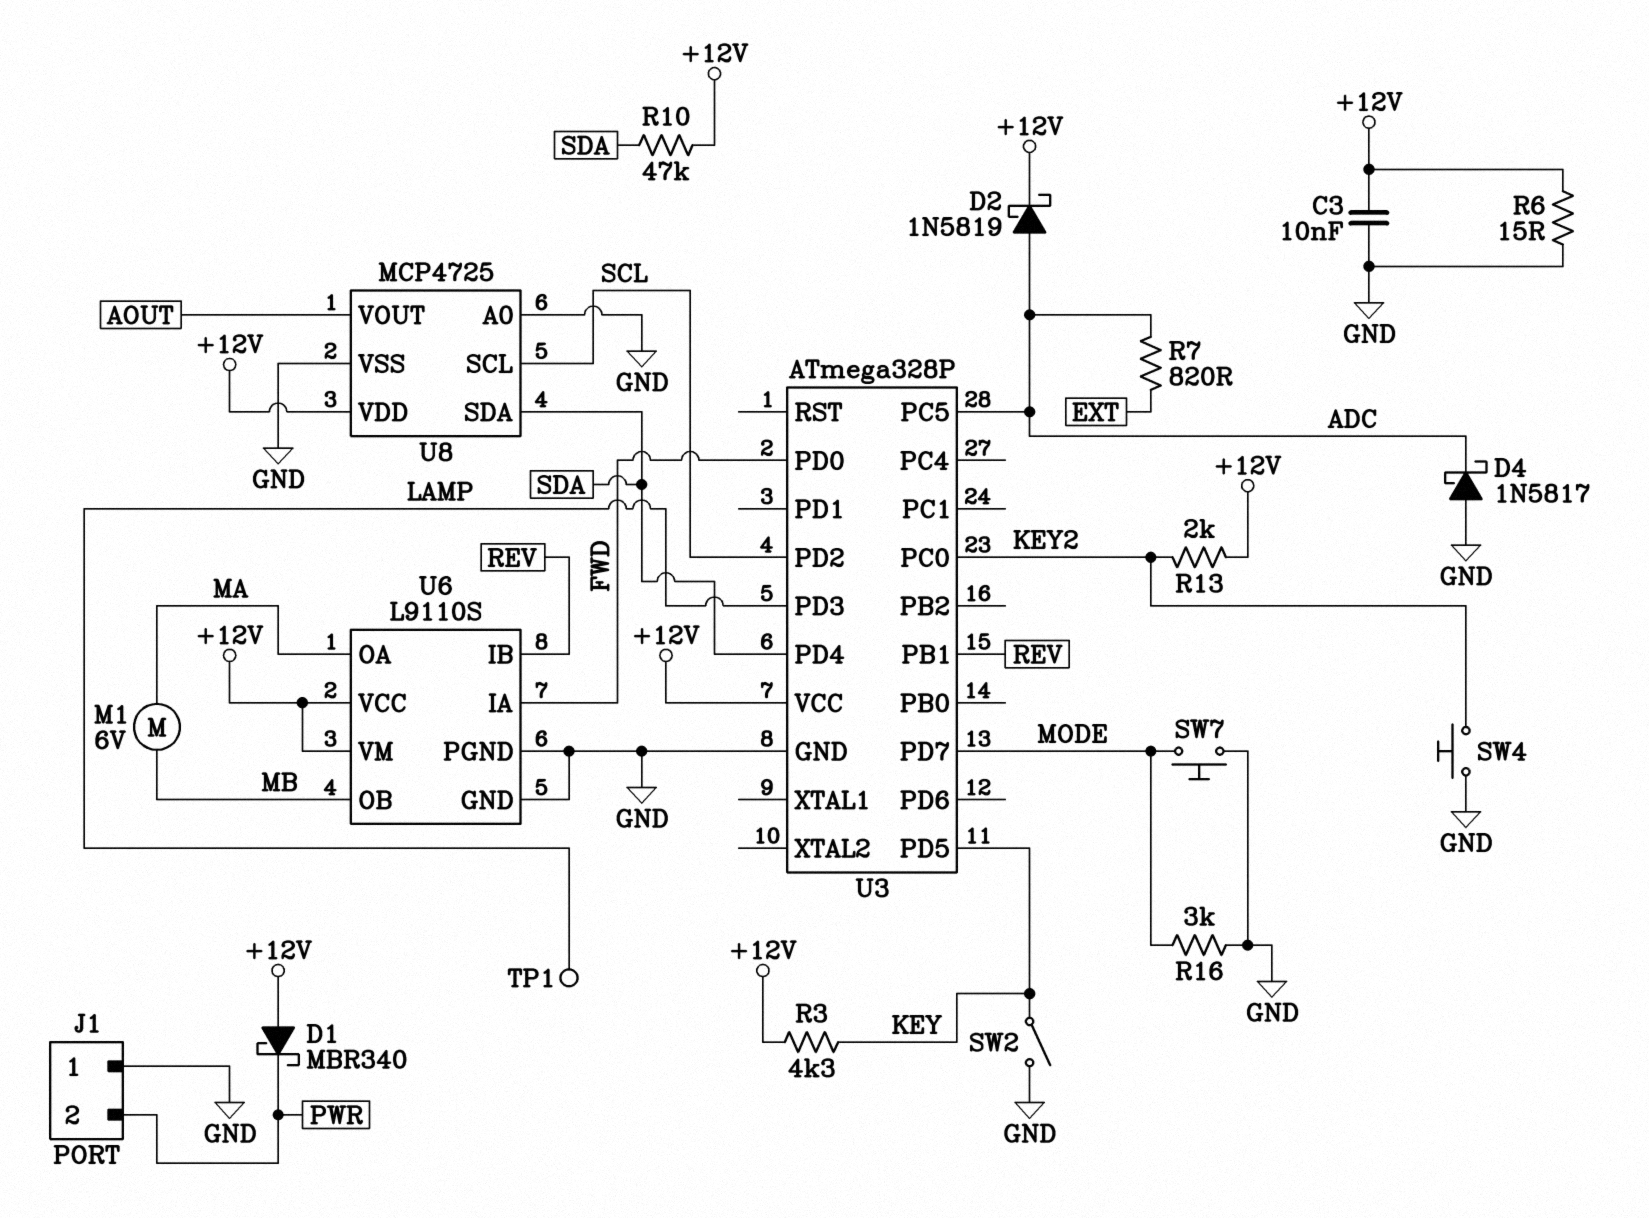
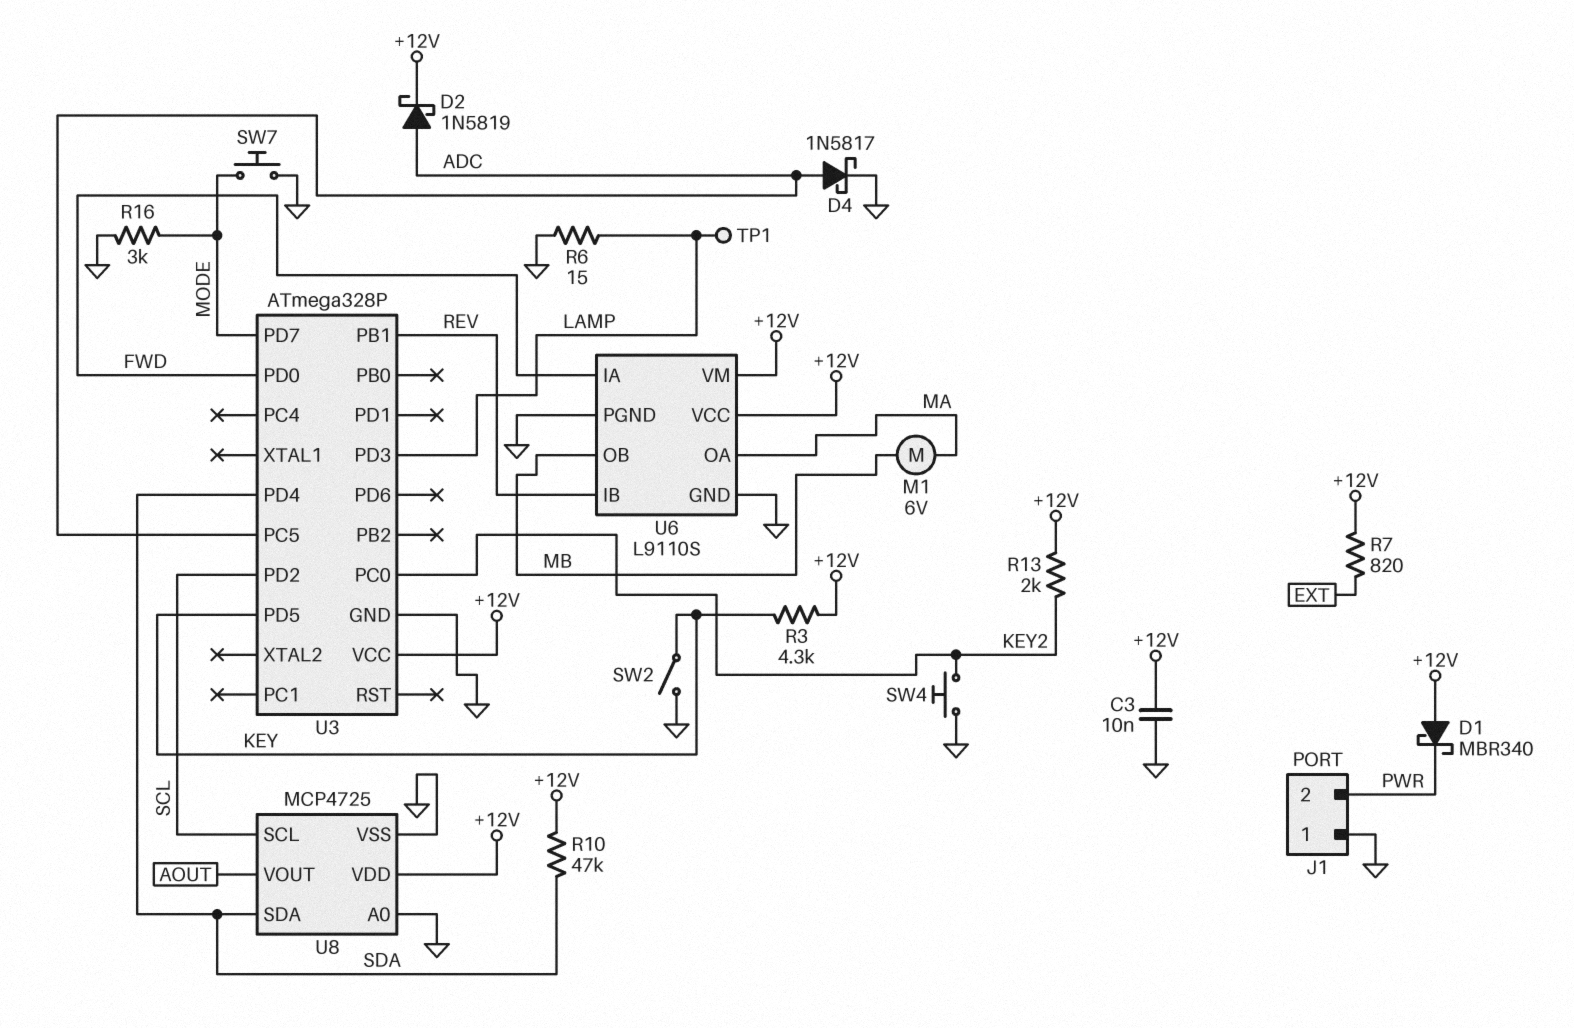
D4: schottky 1N5817 (A GND, K ADC) -> schottky 1N5817 (A ADC, K GND)
R6: 15 (+12V, GND) -> 15 (GND, LAMP)
R7: 820 (ADC, EXT) -> 820 (+12V, EXT)

